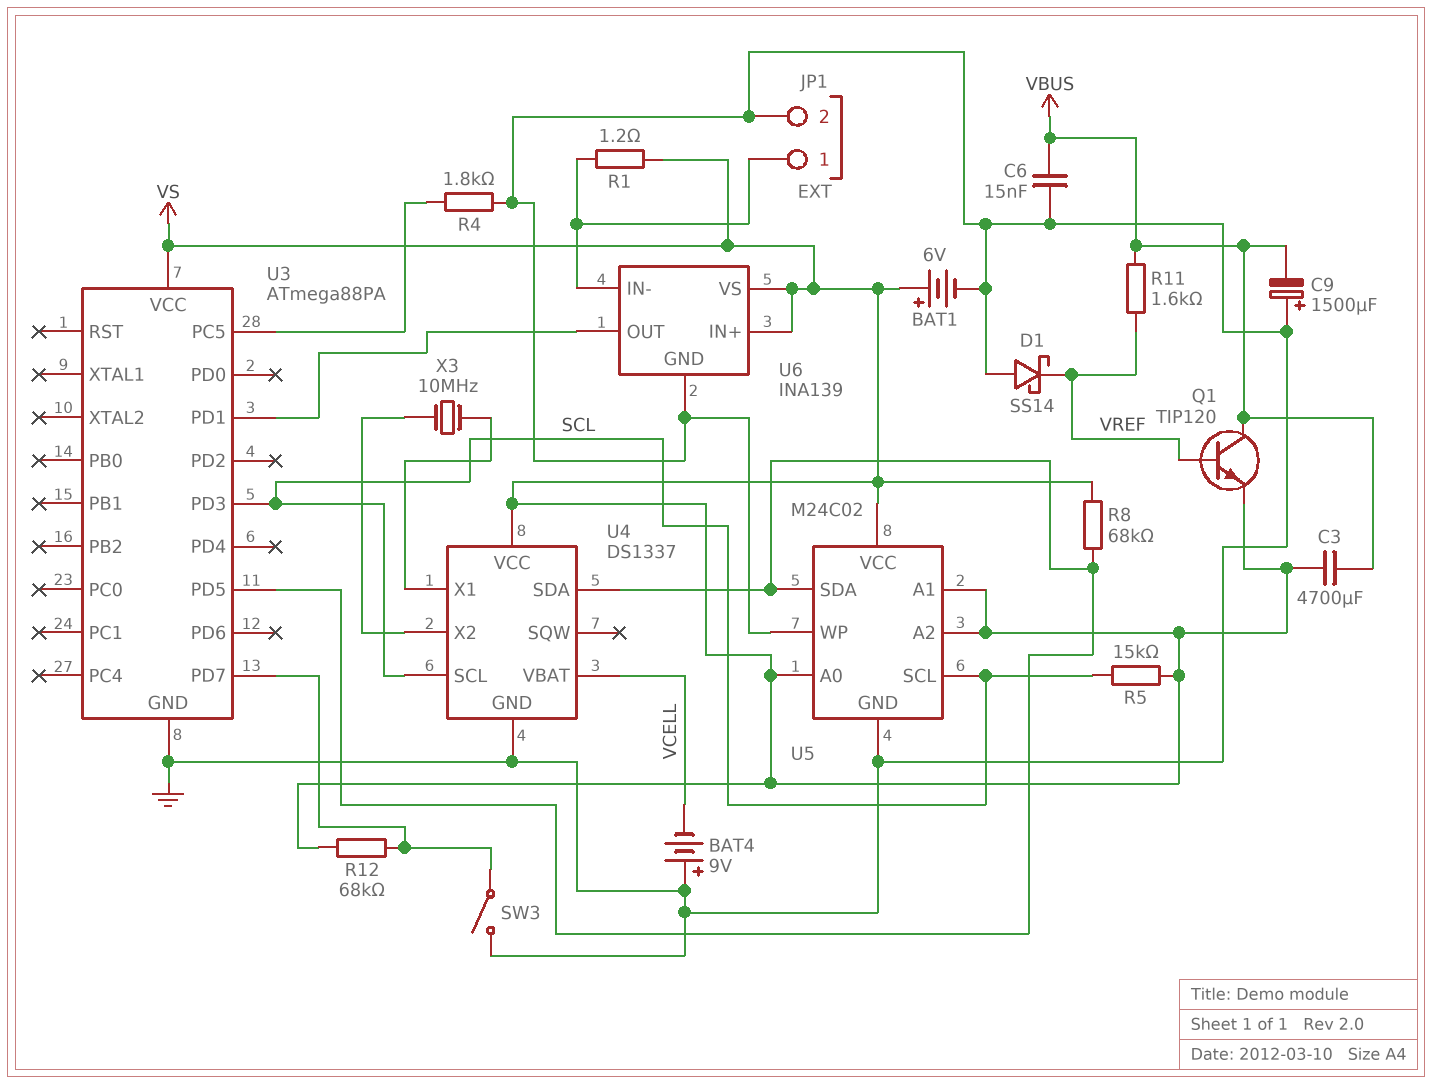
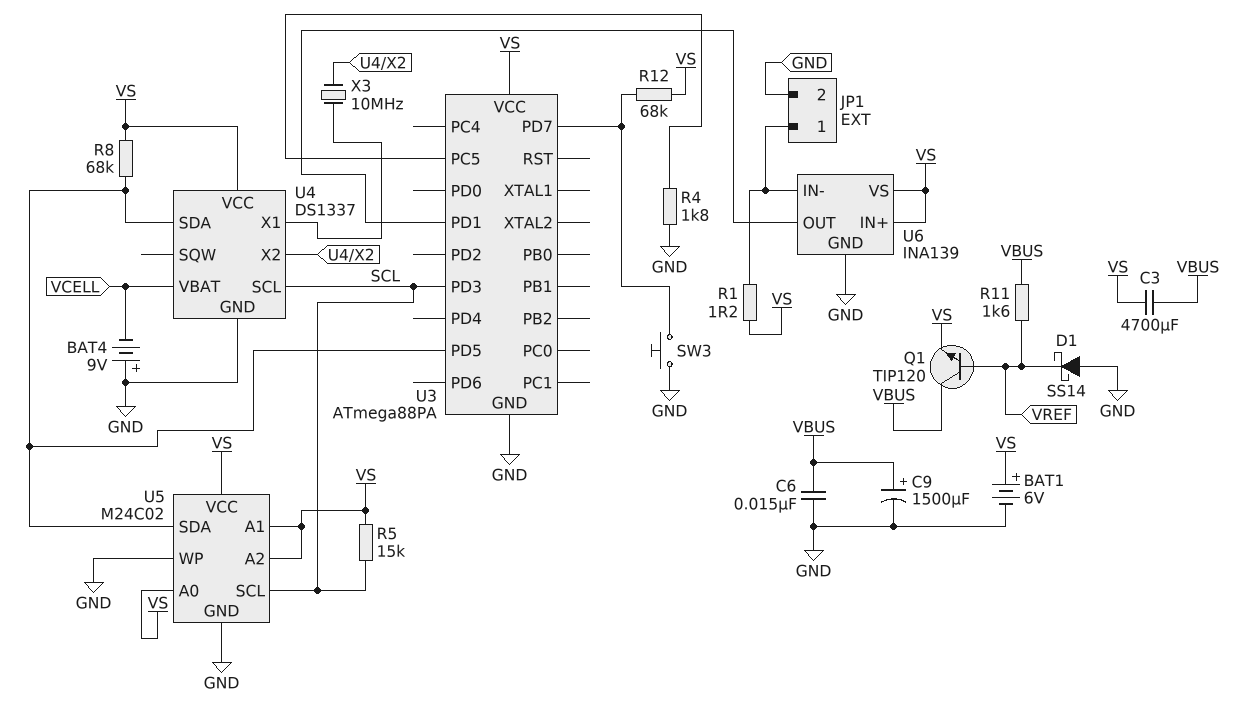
C9: 1500uF (plus GND, minus VBUS) -> 1500uF (plus VBUS, minus GND)
SW3: switch (GND, U3/PD7) -> button (GND, U3/PD7)

